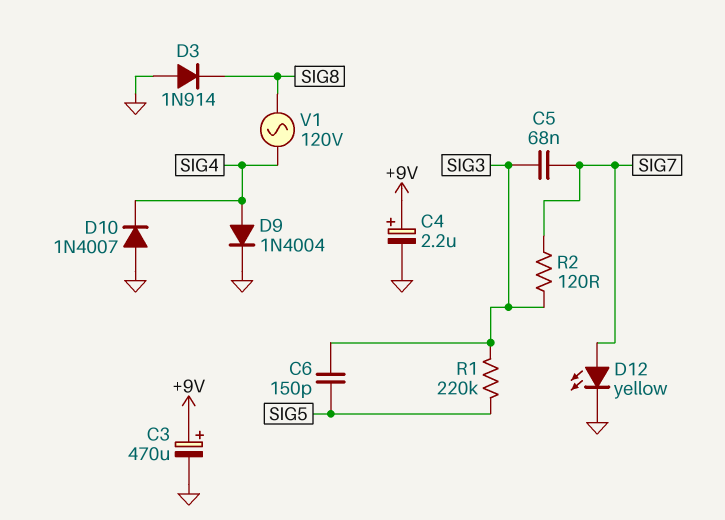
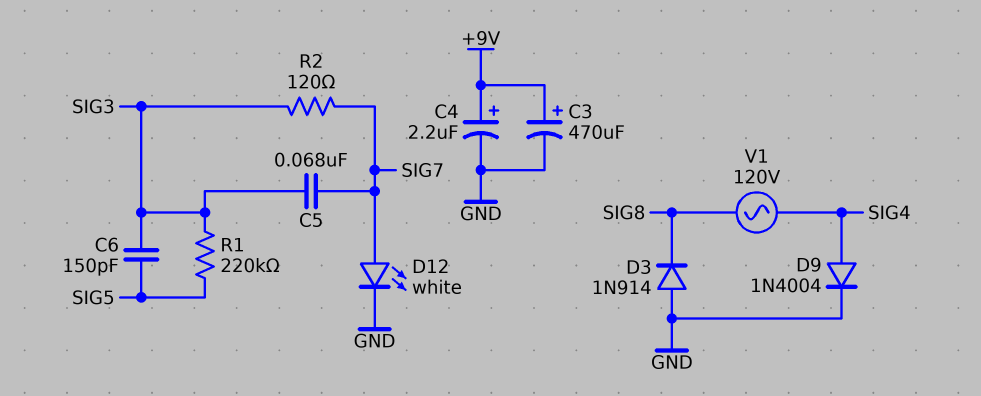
D10: diode 1N4007 (A GND, K SIG4) -> none
D12: LED yellow (A SIG7, K GND) -> LED white (A SIG7, K GND)

